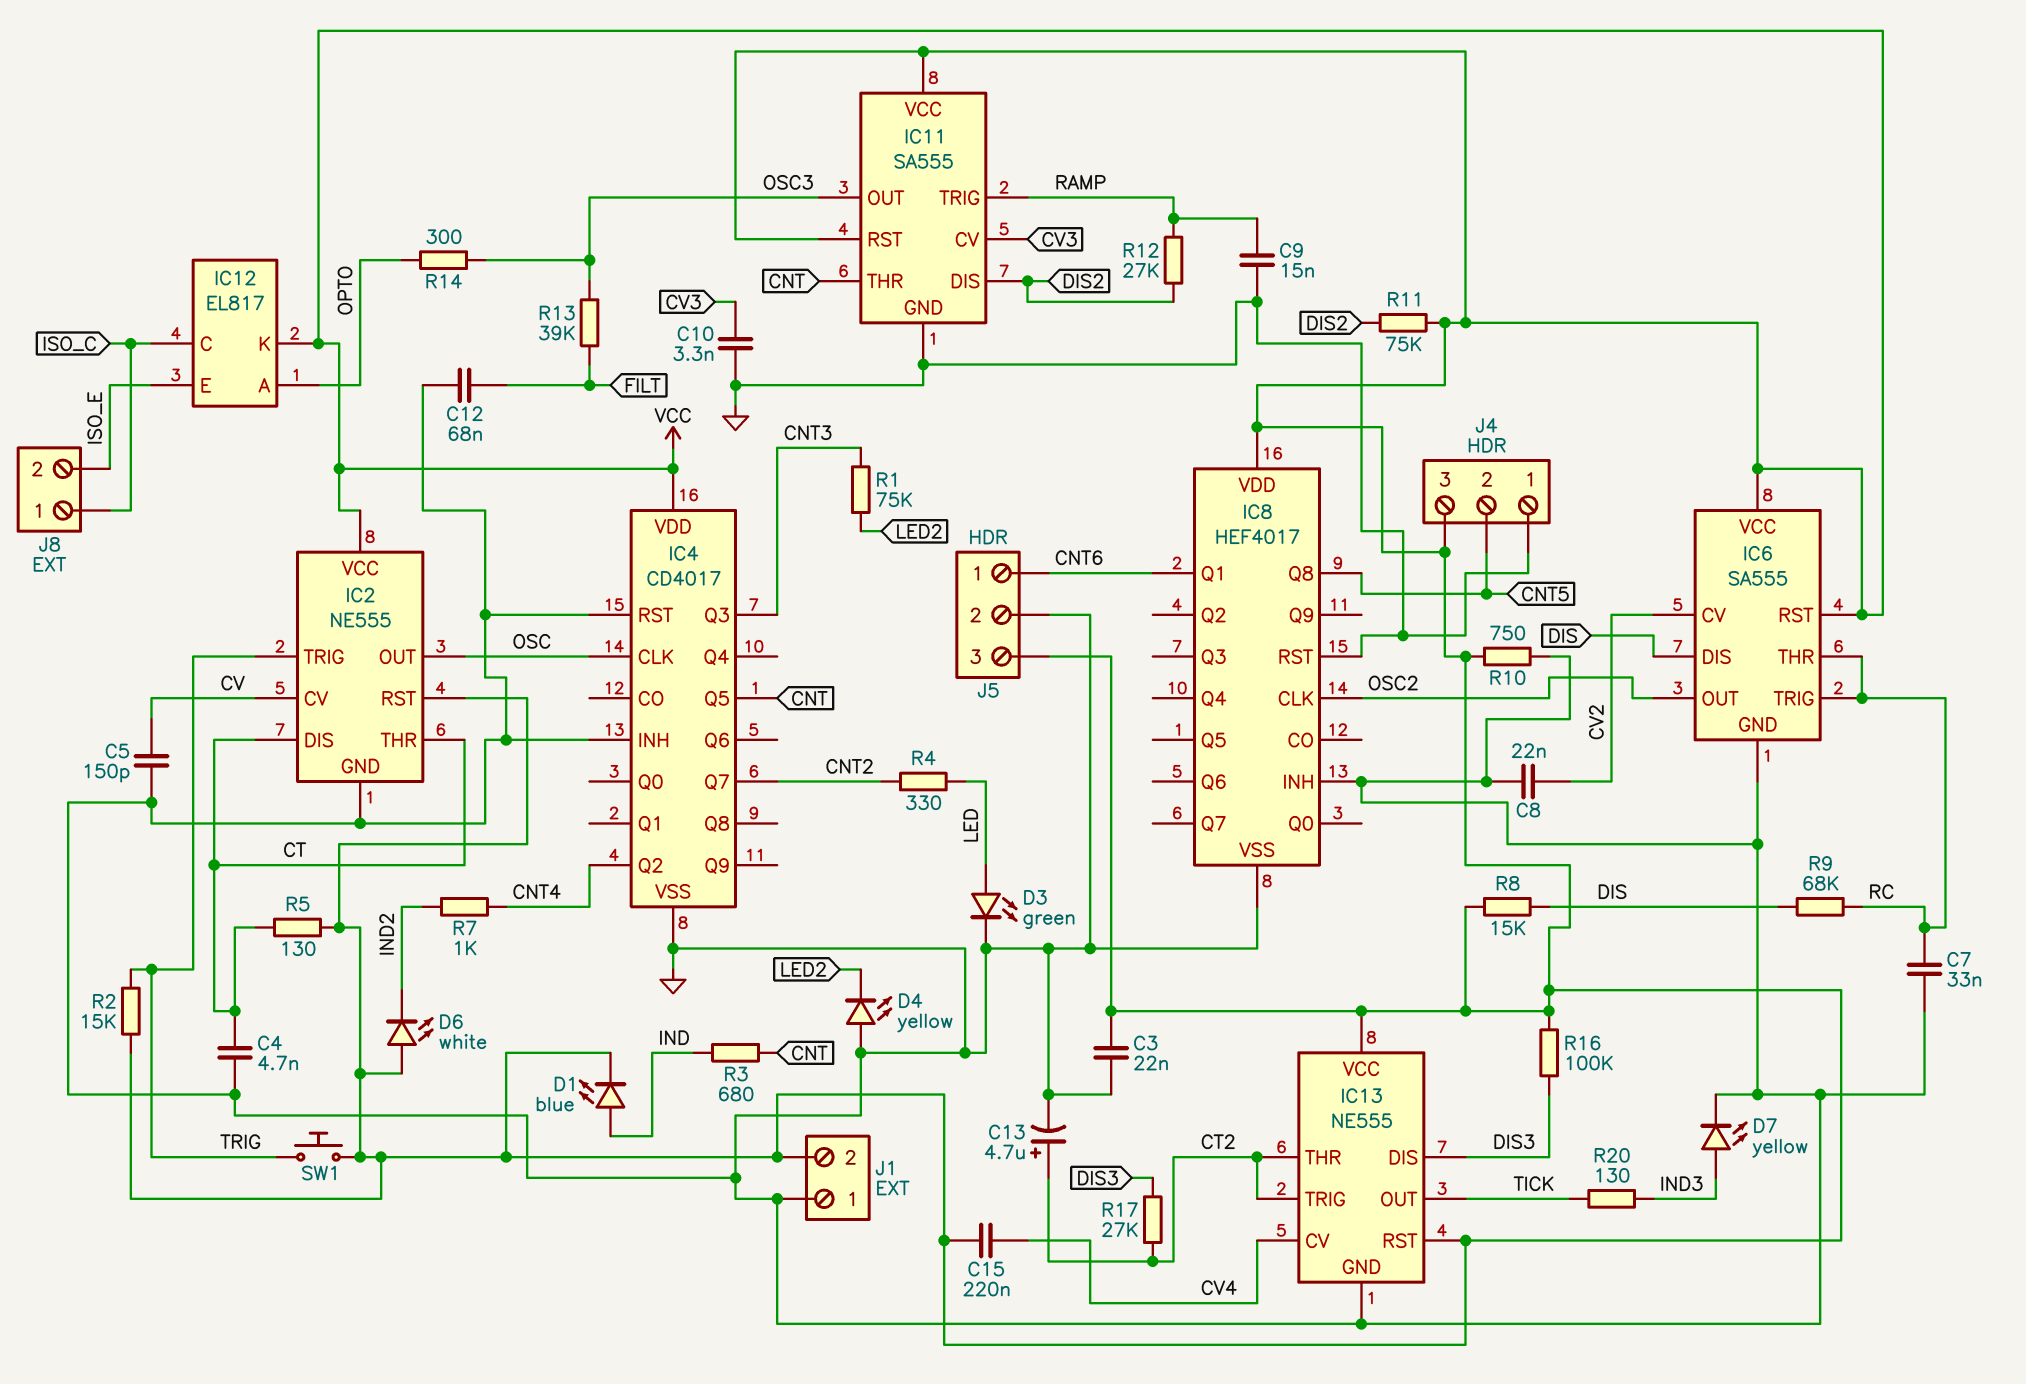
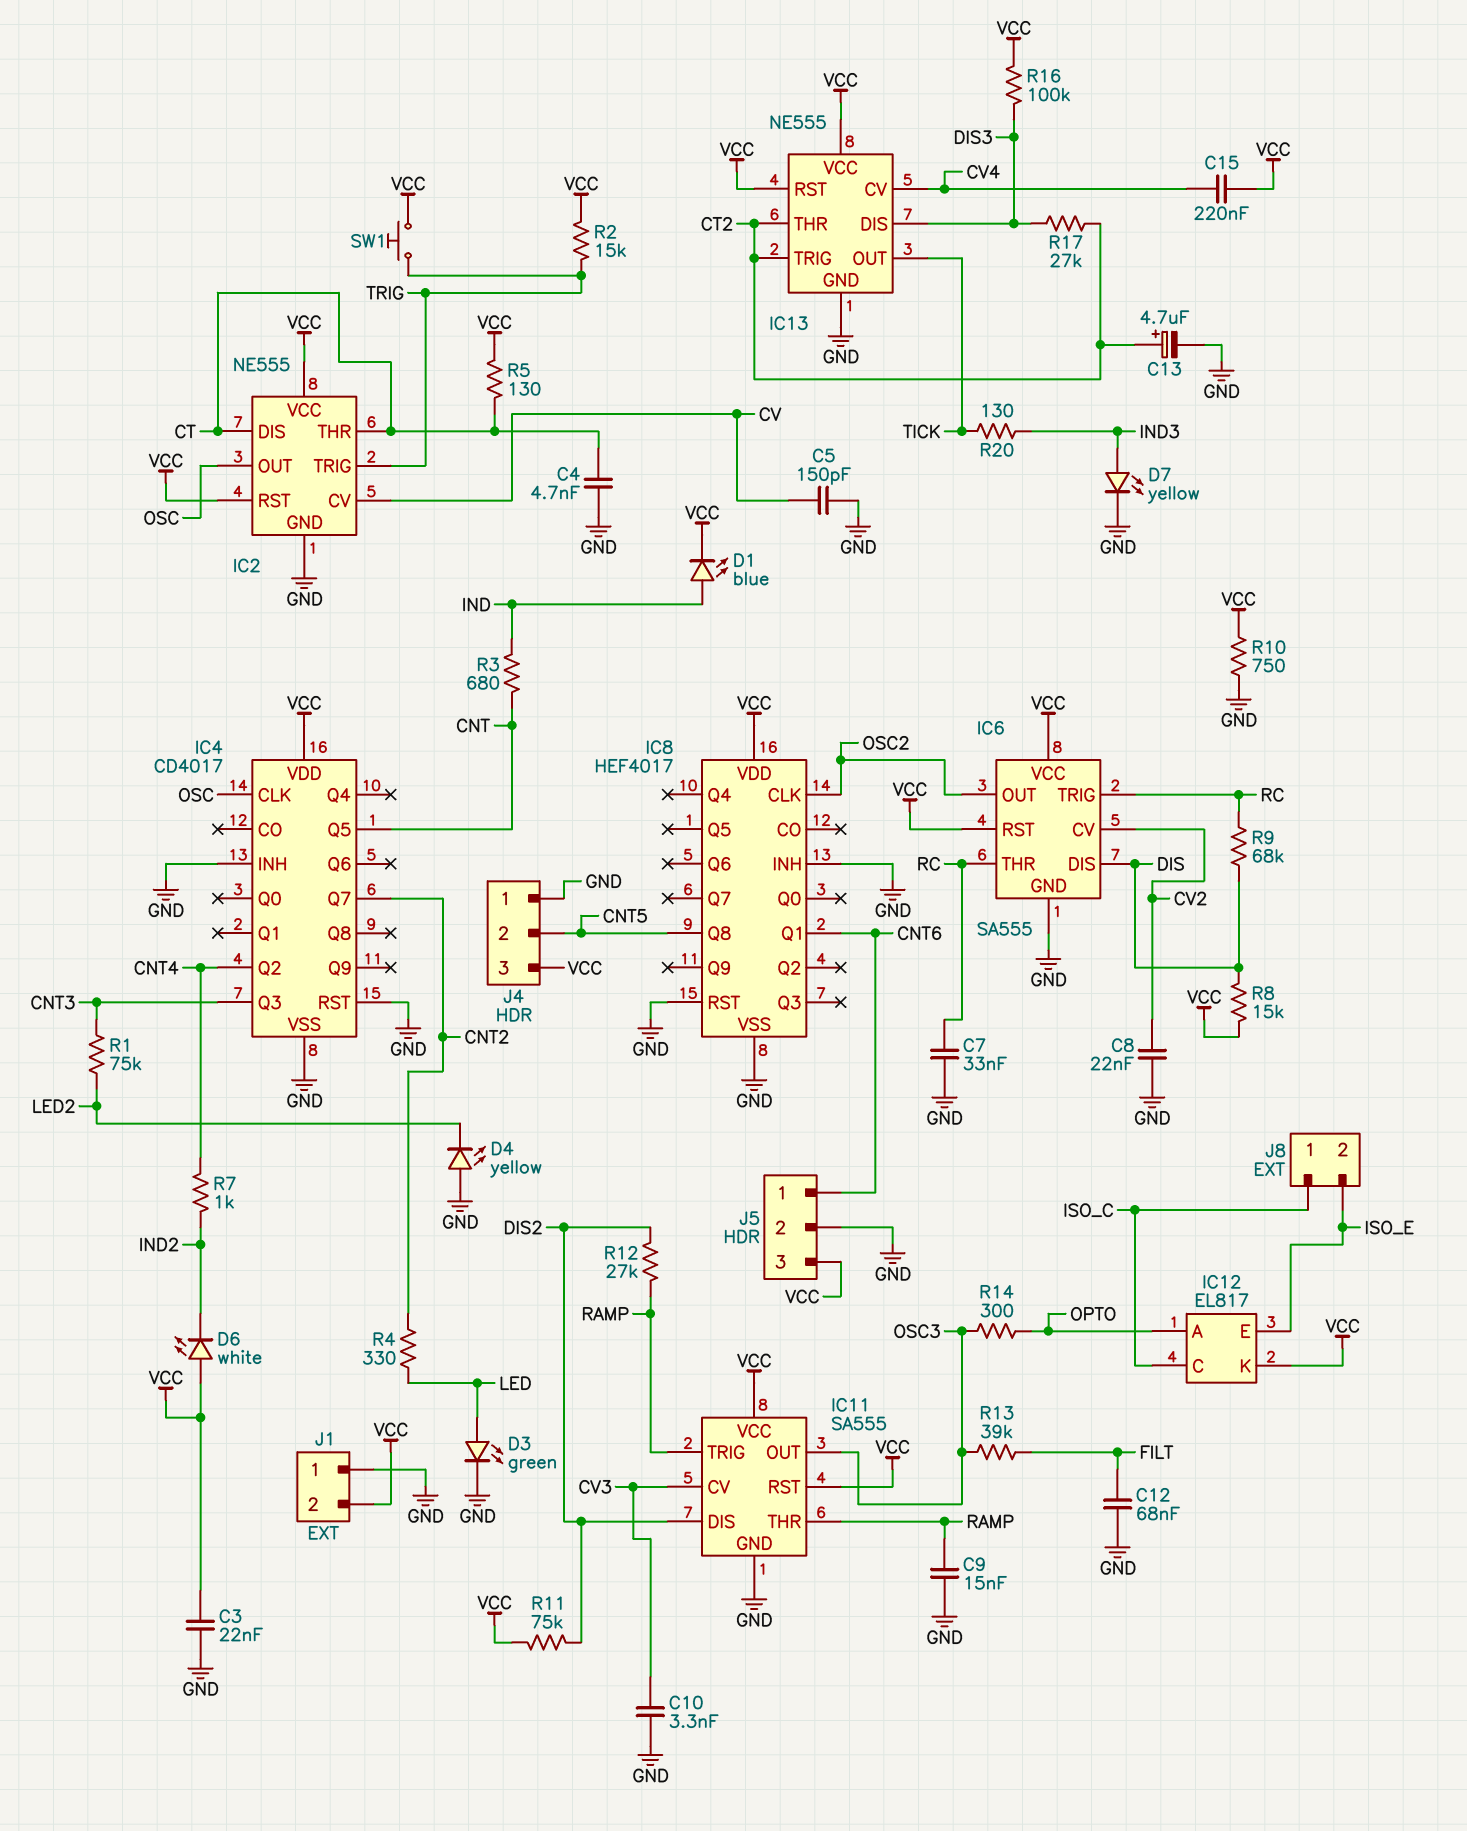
IC11 pin THR: CNT -> RAMP

